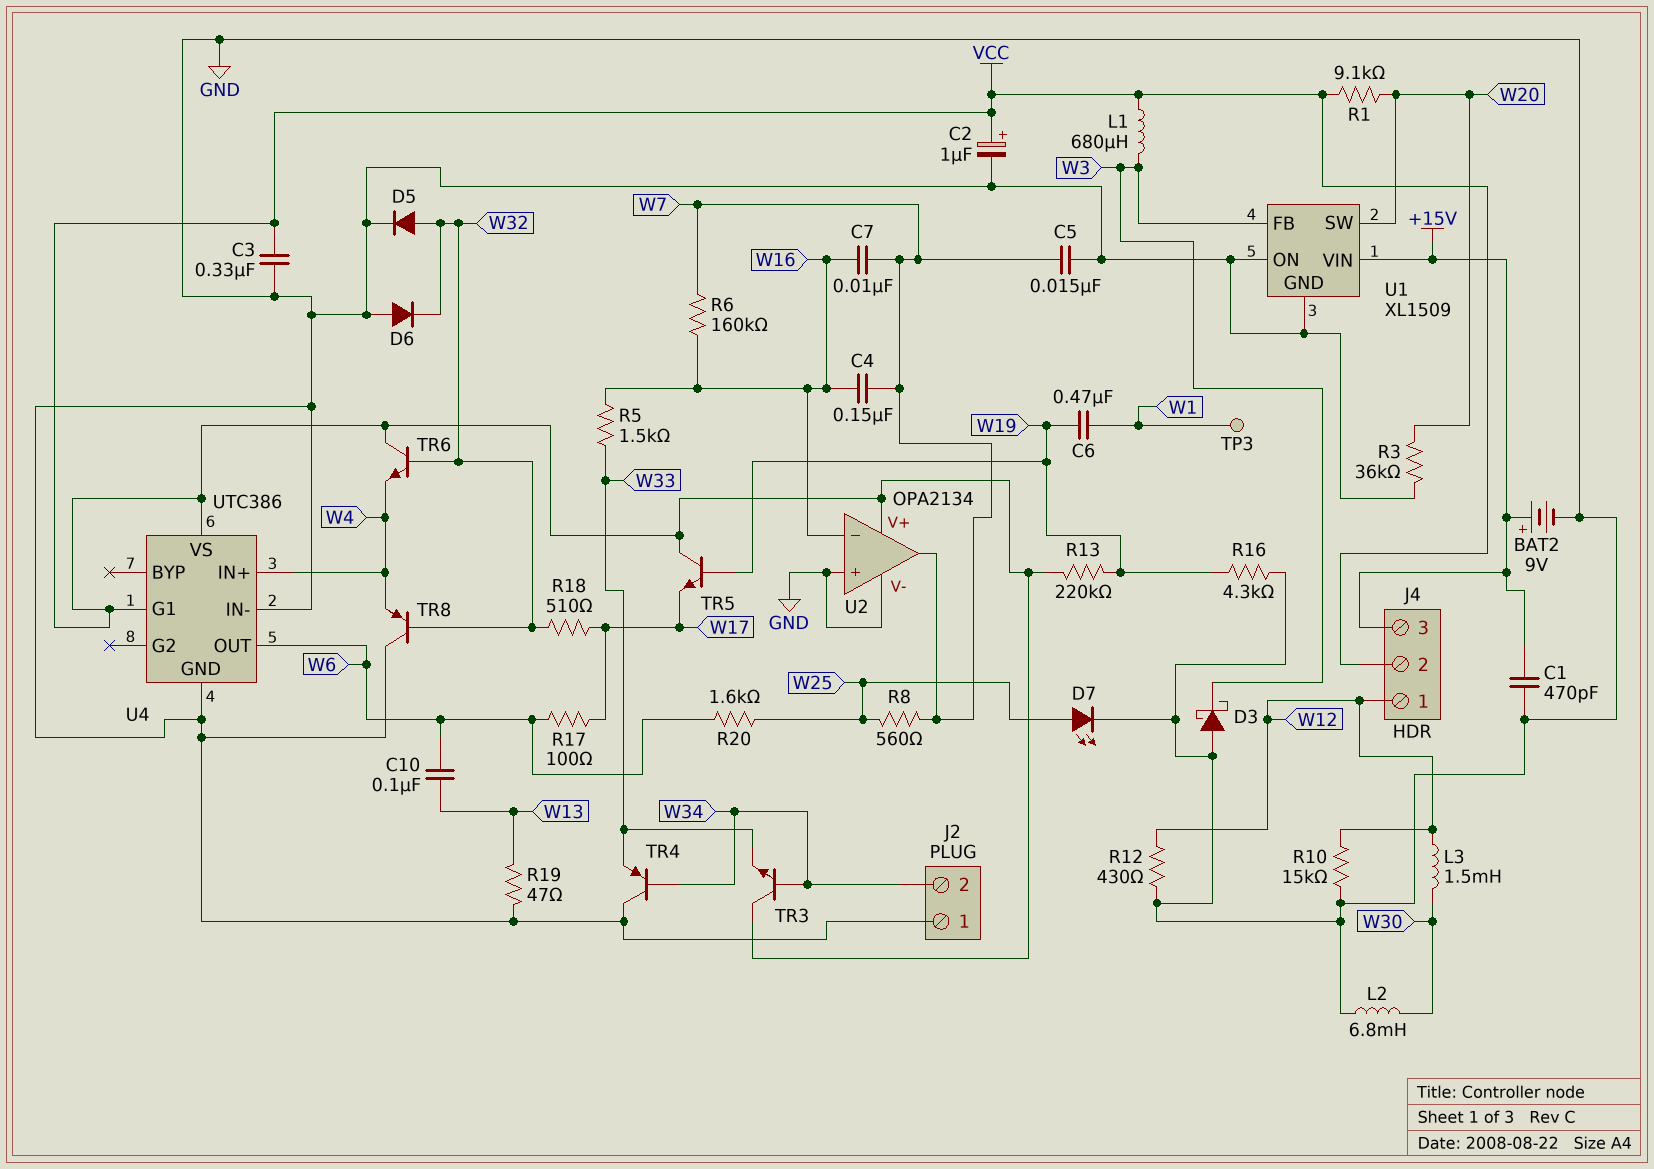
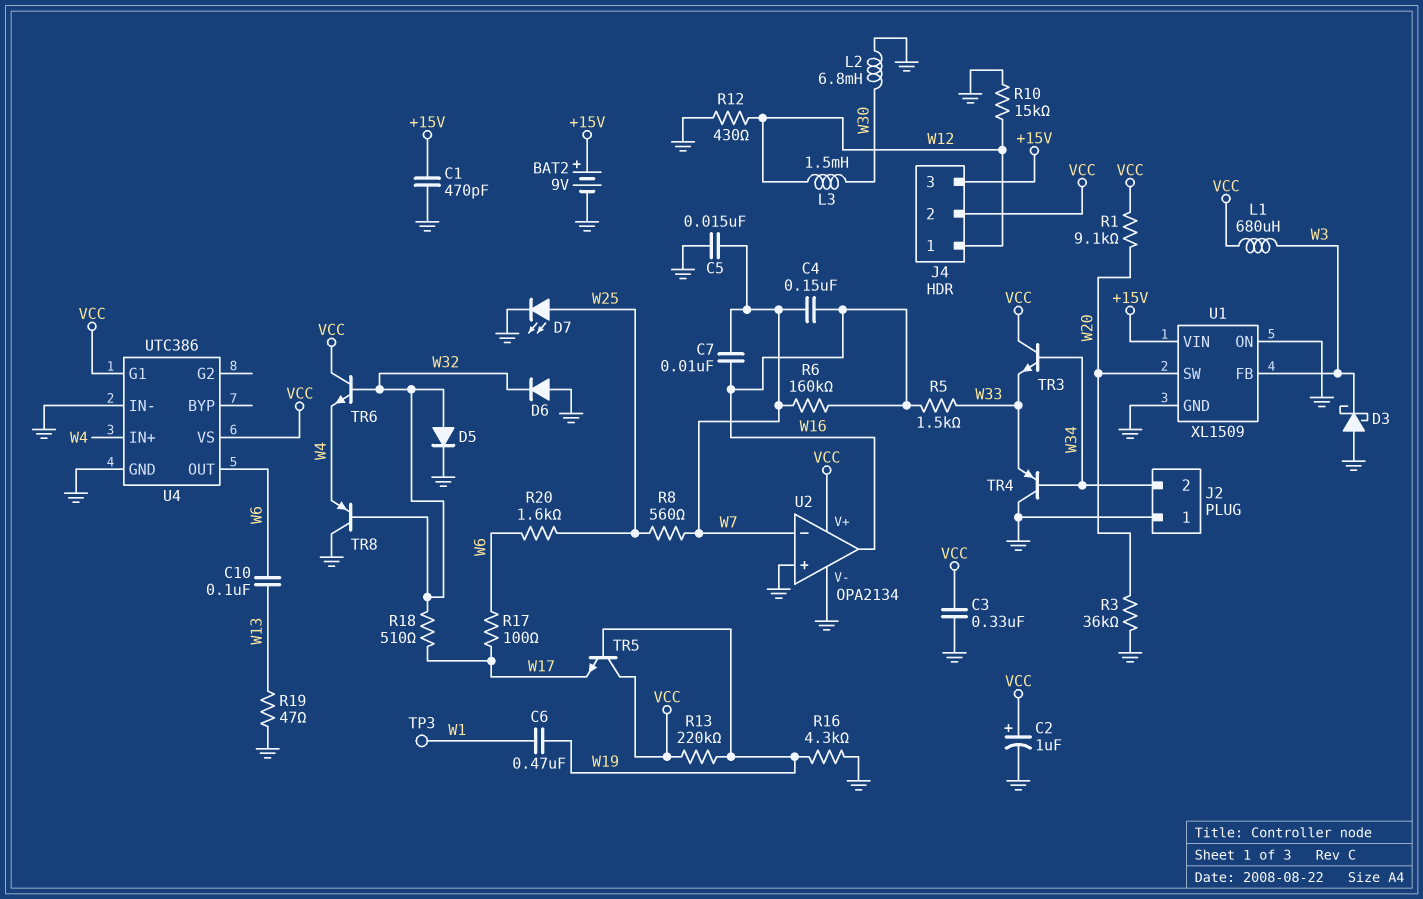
U2 pin in-: W16 -> W7
U2 pin out: W7 -> W16

